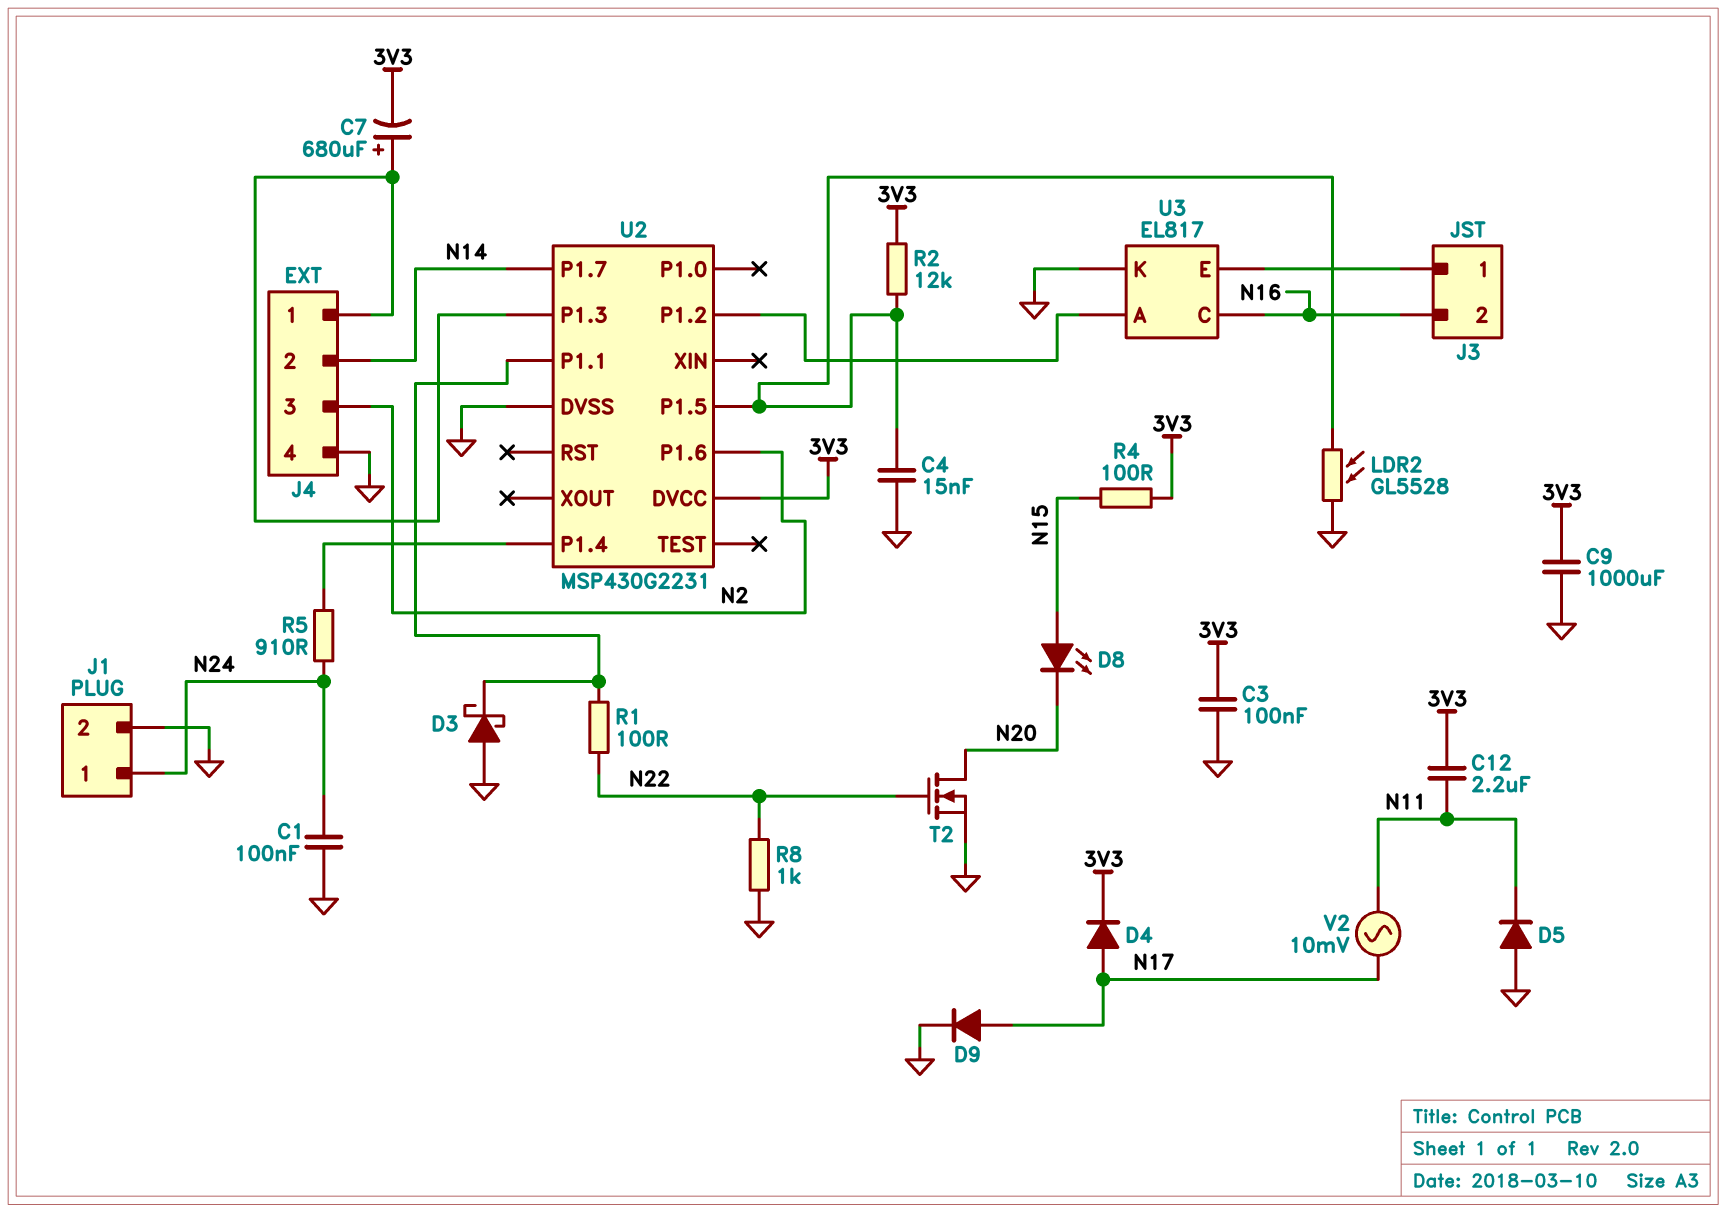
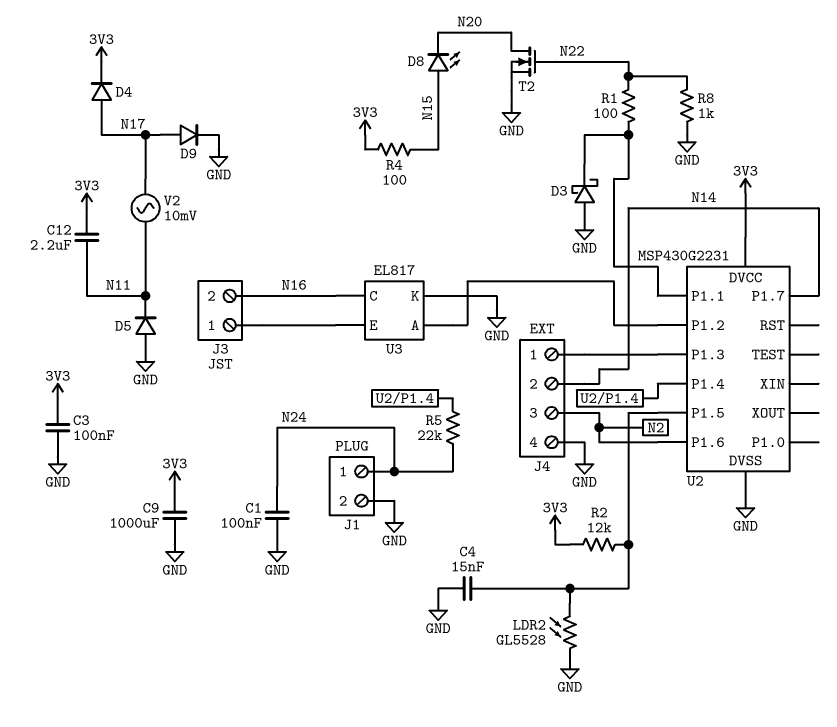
C7: 680uF (plus J4/1, minus 3V3) -> none
R5: 910 (N24, U2/P1.4) -> 22k (N24, U2/P1.4)

